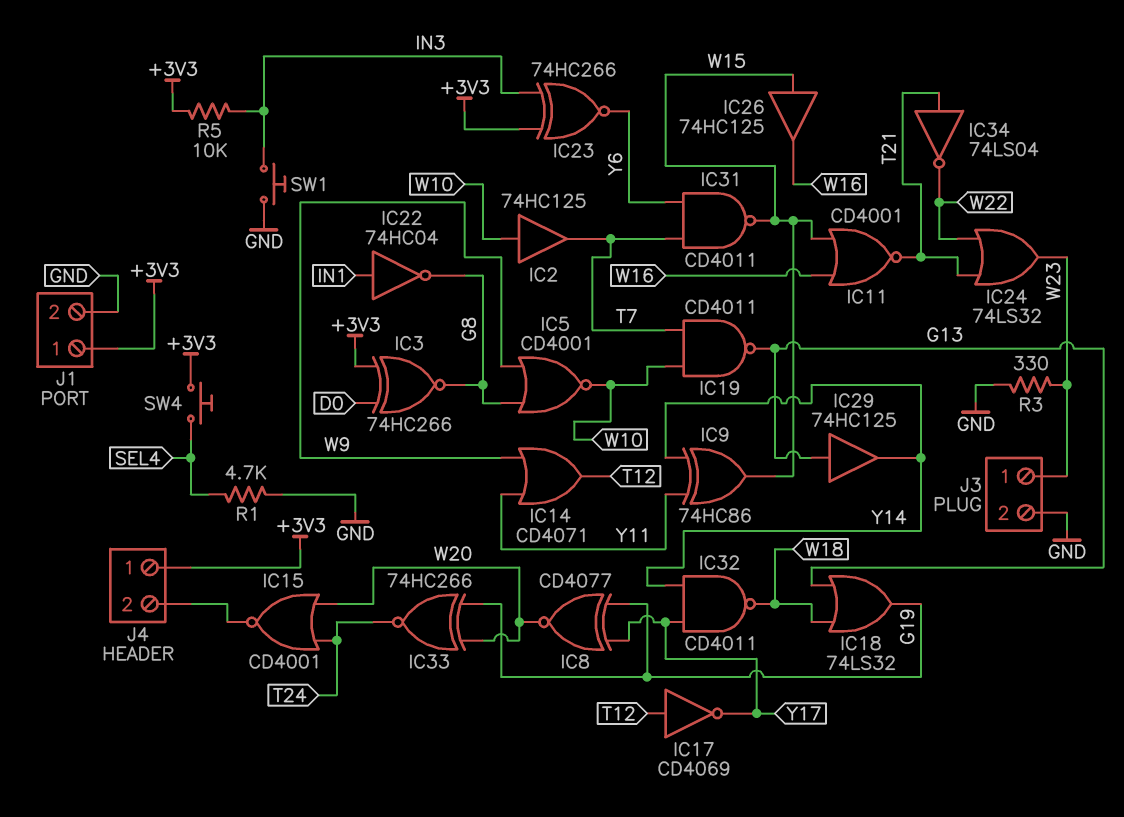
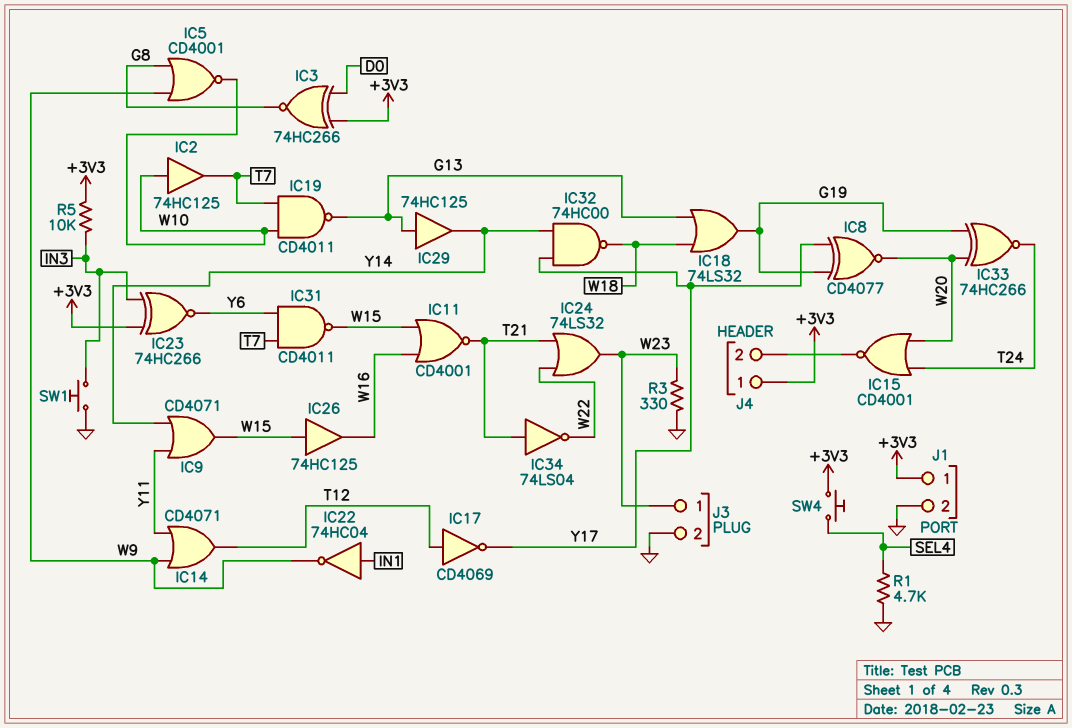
IC9: XOR 74HC86 (in Y11, in Y14, out W15) -> OR CD4071 (in Y11, in Y14, out W15)
IC22: NOT 74HC04 (in IN1, out G8) -> NOT 74HC04 (in IN1, out W9)
IC32: NAND CD4011 (in Y14, in Y17, out W18) -> NAND 74HC00 (in Y14, in Y17, out W18)

